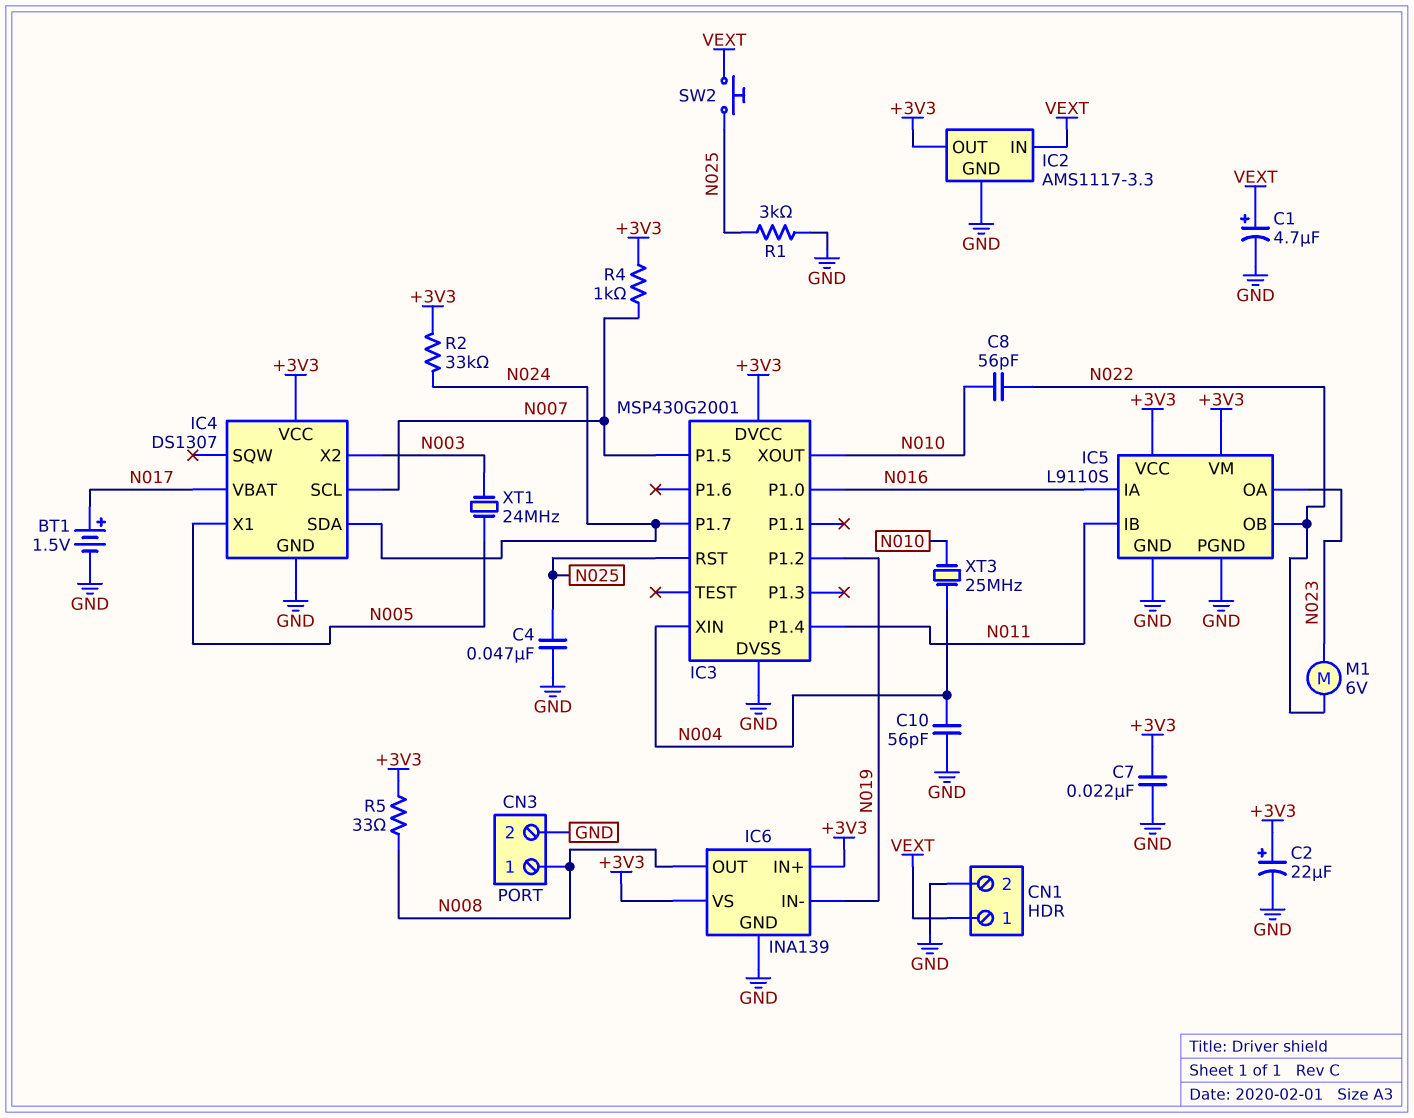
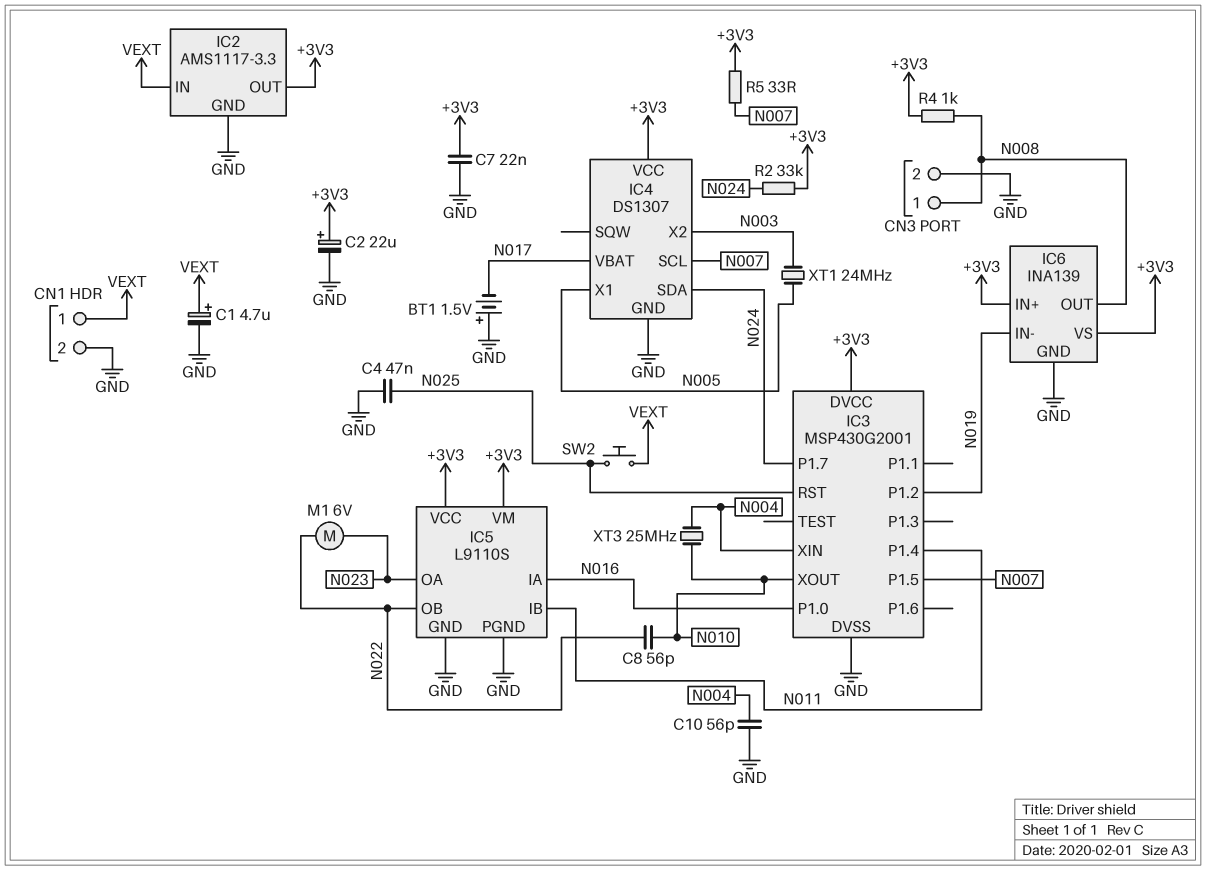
BT1: 1.5V (plus N017, minus GND) -> 1.5V (plus GND, minus N017)
R1: 3k (GND, N025) -> none
R4: 1k (+3V3, N007) -> 1k (+3V3, N008)
R5: 33 (+3V3, N008) -> 33 (+3V3, N007)

